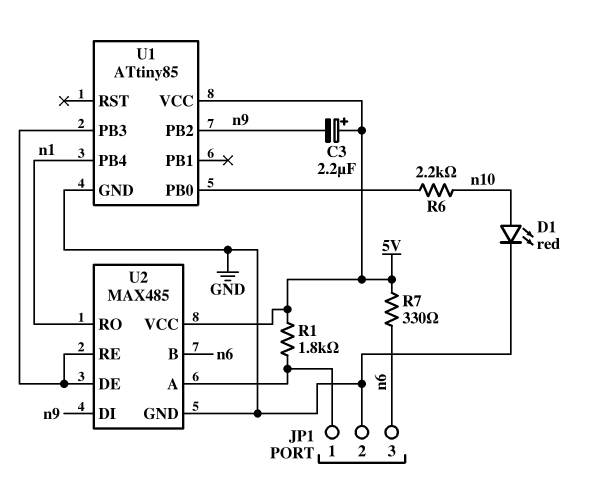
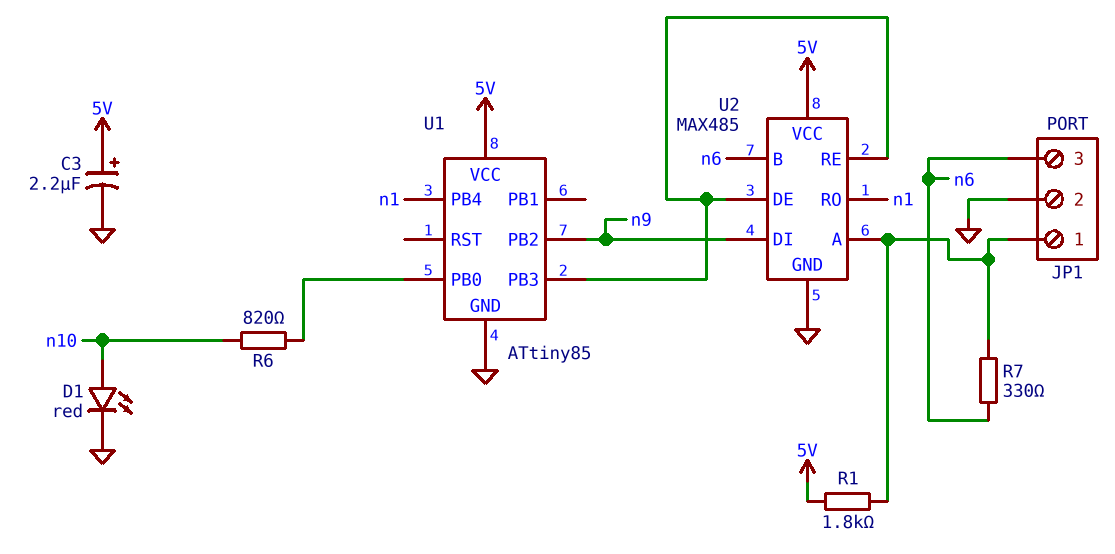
C3: 2.2uF (plus 5V, minus n9) -> 2.2uF (plus 5V, minus GND)
R6: 2.2k (U1/PB0, n10) -> 820 (U1/PB0, n10)
R7: 330 (5V, n6) -> 330 (JP1/1, n6)

